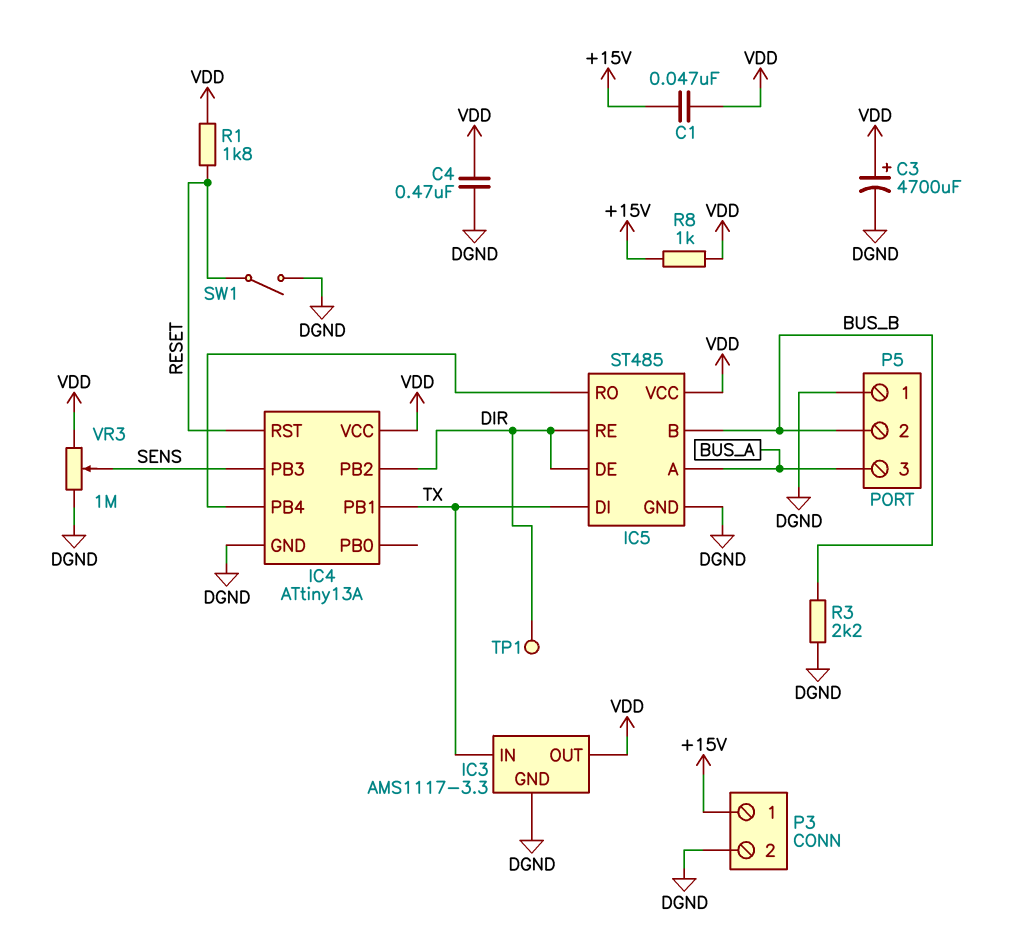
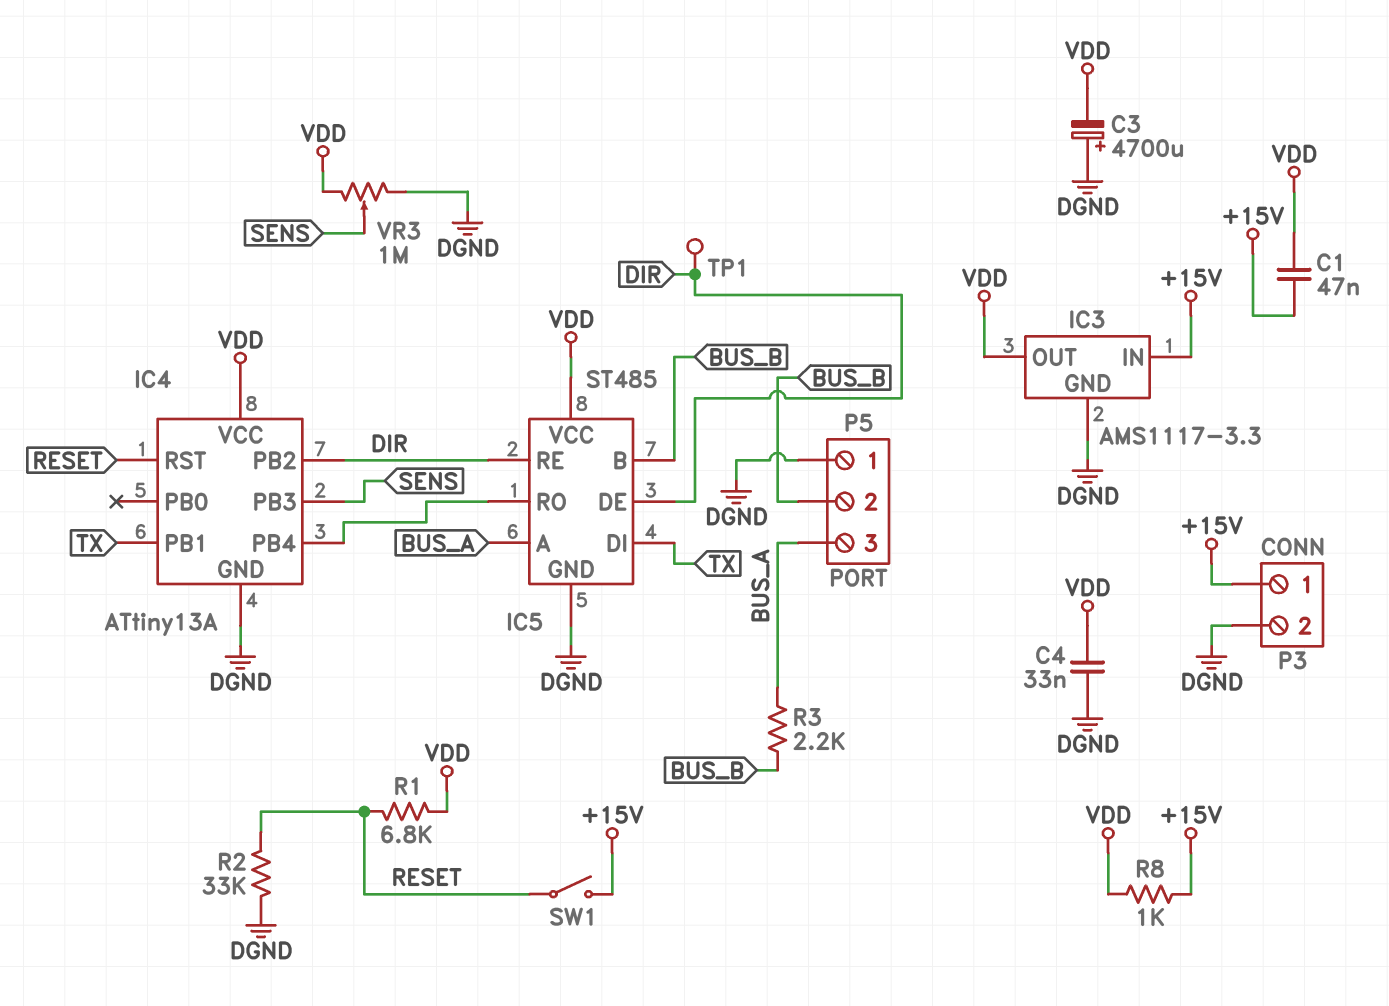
C3: 4700uF (plus VDD, minus DGND) -> 4700uF (plus DGND, minus VDD)
C4: 470nF (DGND, VDD) -> 33nF (DGND, VDD)
IC3 pin IN: TX -> +15V
R1: 1.8k (RESET, VDD) -> 6.8k (RESET, VDD)
R2: none -> 33k (DGND, RESET)
R3: 2.2k (BUS_B, DGND) -> 2.2k (BUS_A, BUS_B)
SW1: switch (DGND, RESET) -> switch (+15V, RESET)

